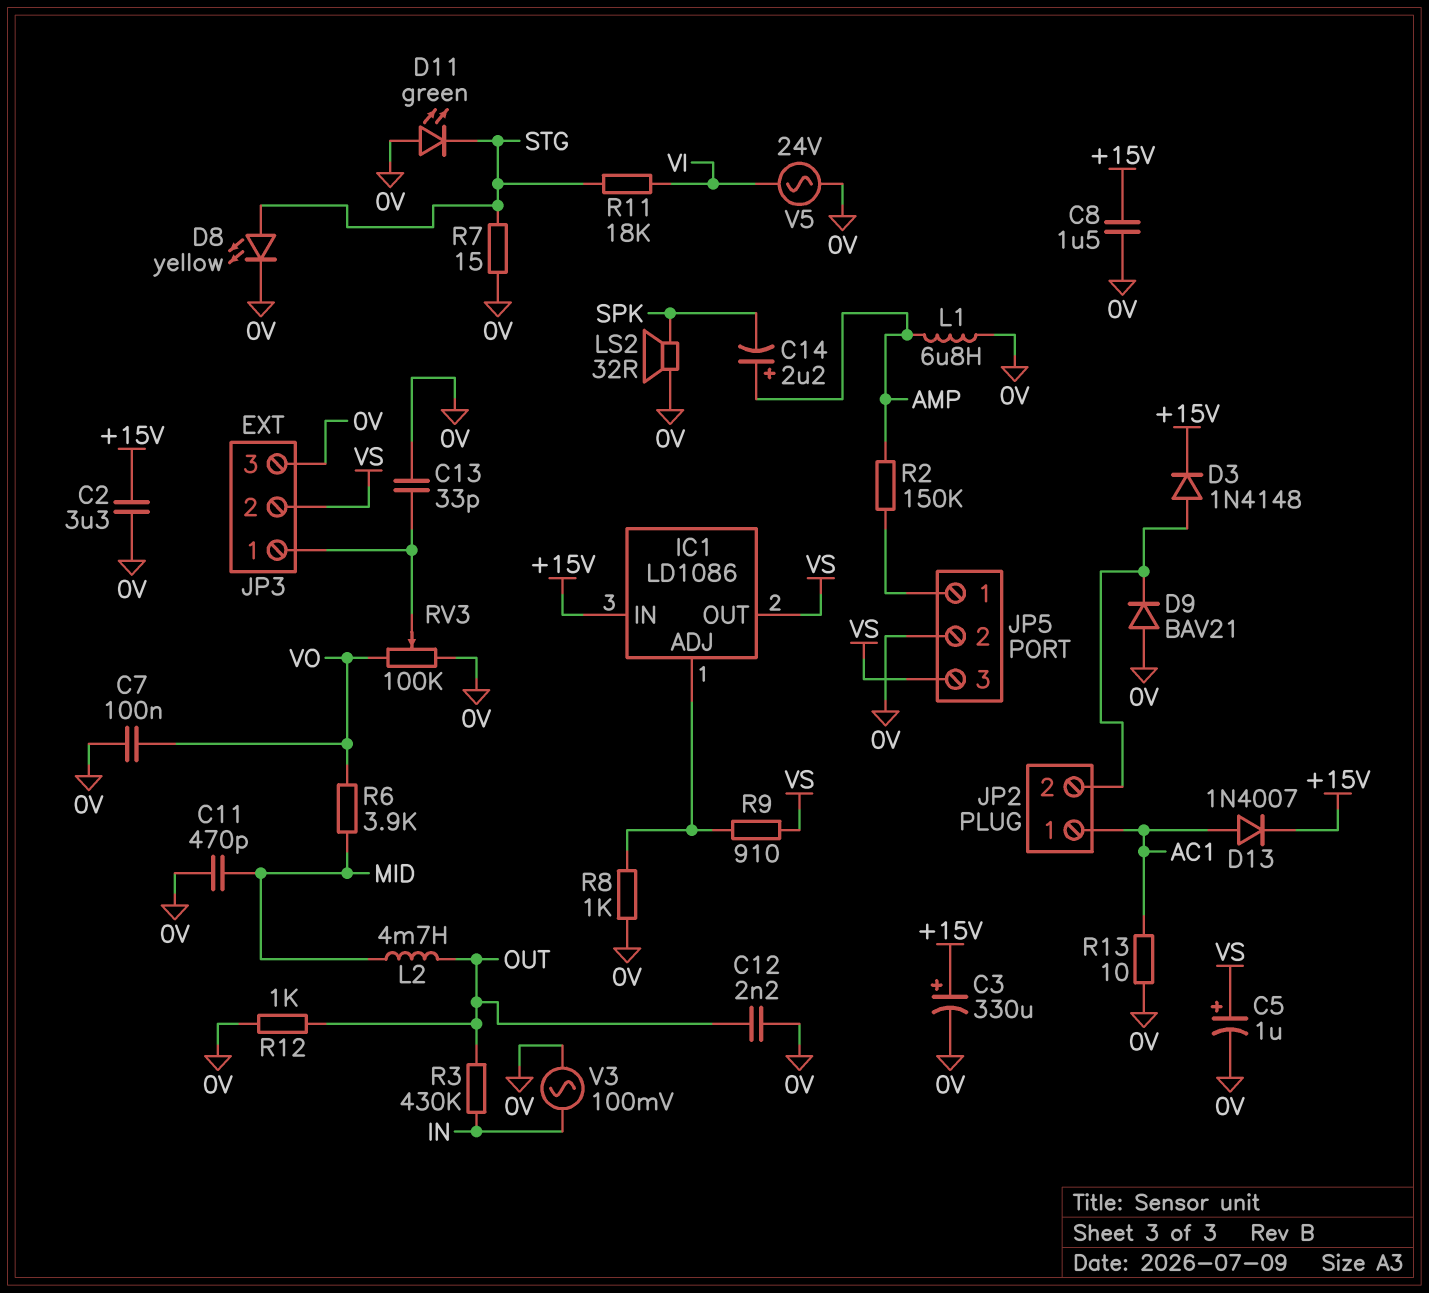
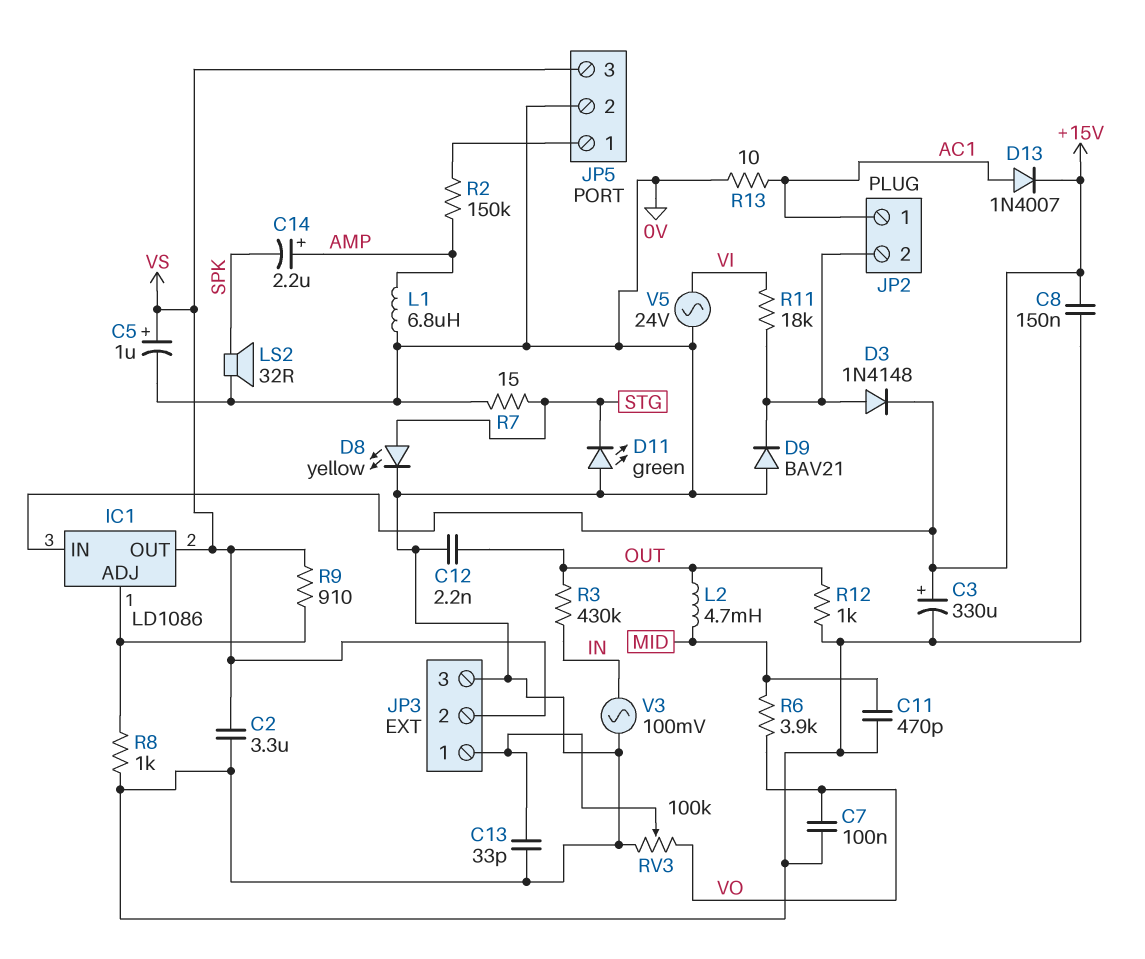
C2: 3.3uF (+15V, 0V) -> 3.3uF (0V, VS)
C8: 1.5uF (+15V, 0V) -> 150nF (+15V, 0V)
R11: 18k (STG, VI) -> 18k (JP2/2, VI)

